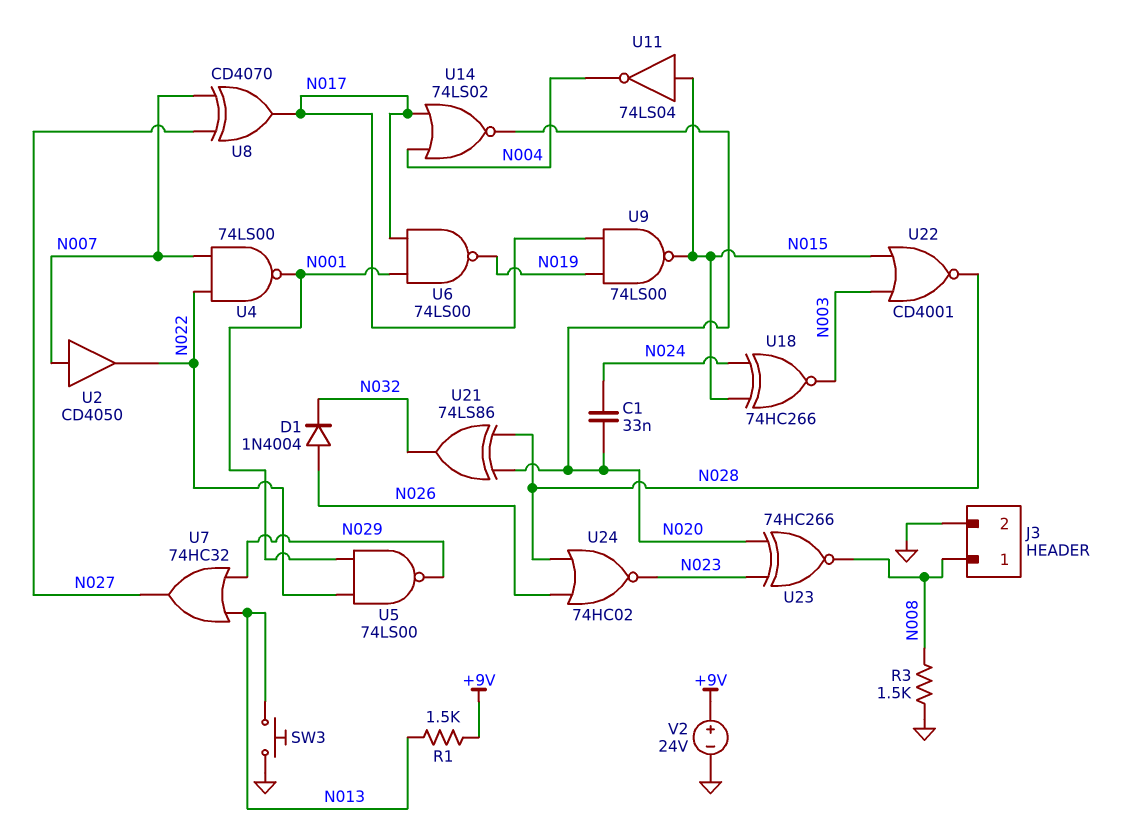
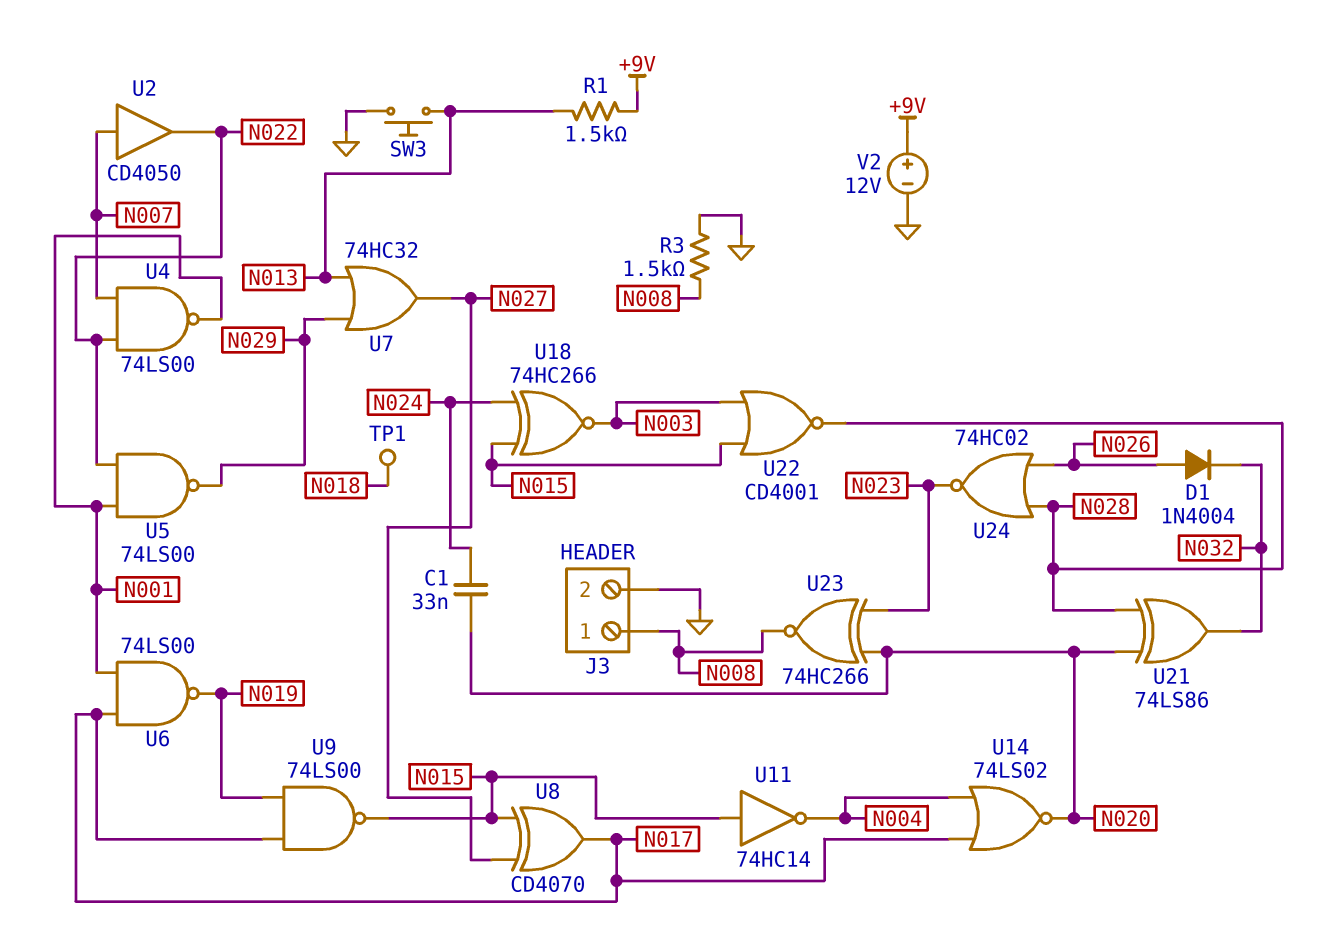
TP1: none -> test point (N018)
U8: XOR CD4070 (in N007, in N027, out N017) -> XOR CD4070 (in N015, in N027, out N017)
U11: NOT 74LS04 (in N015, out N004) -> NOT 74HC14 (in N015, out N004)
V2: 24V (plus +9V, minus GND) -> 12V (plus +9V, minus GND)

